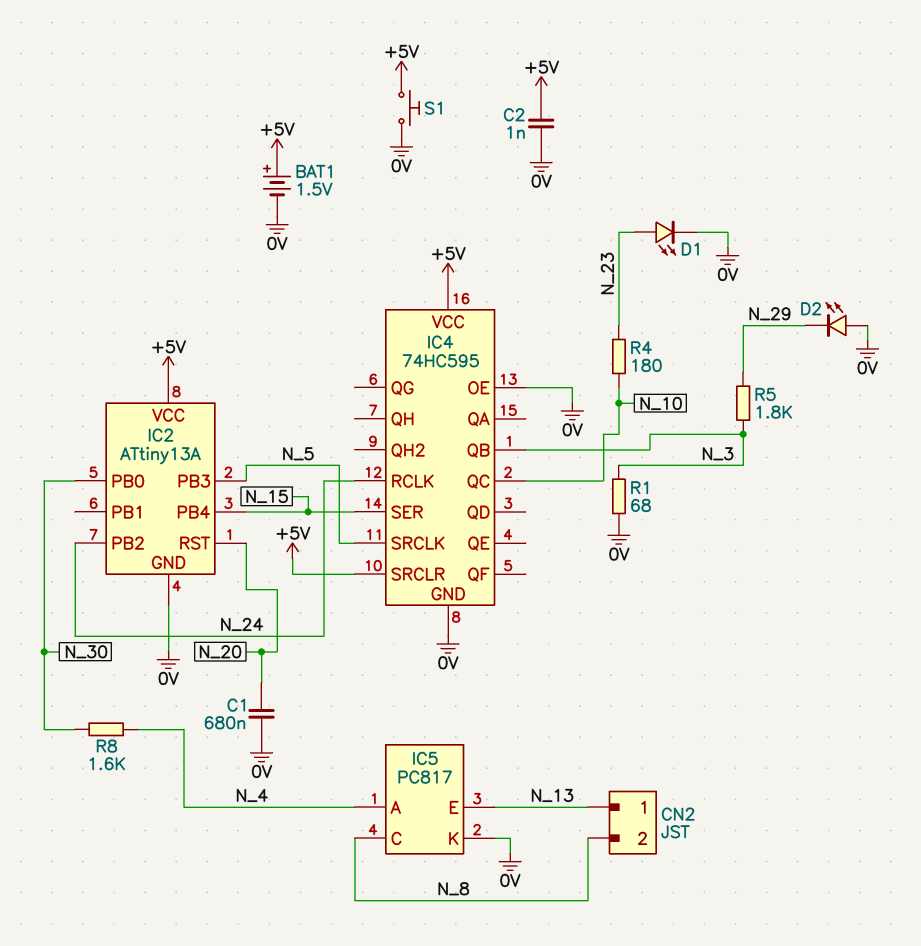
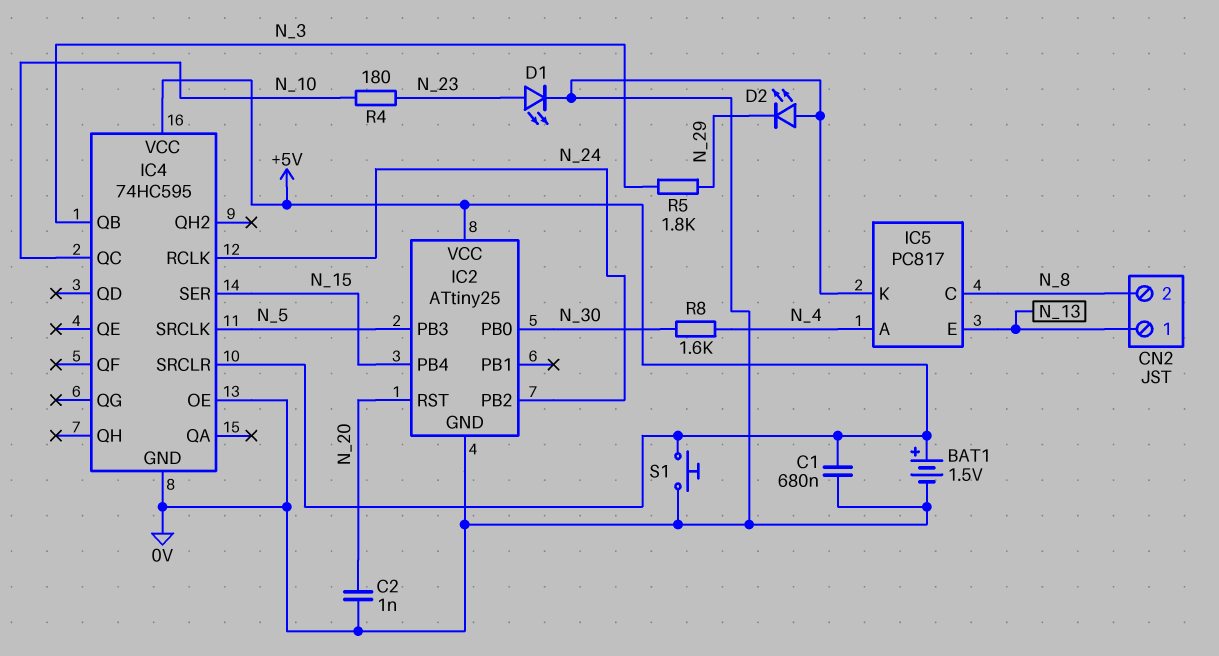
C1: 680nF (0V, N_20) -> 680nF (+5V, 0V)
C2: 1nF (+5V, 0V) -> 1nF (0V, N_20)
IC2: ATtiny13A -> ATtiny25
R1: 68 (0V, N_3) -> none

